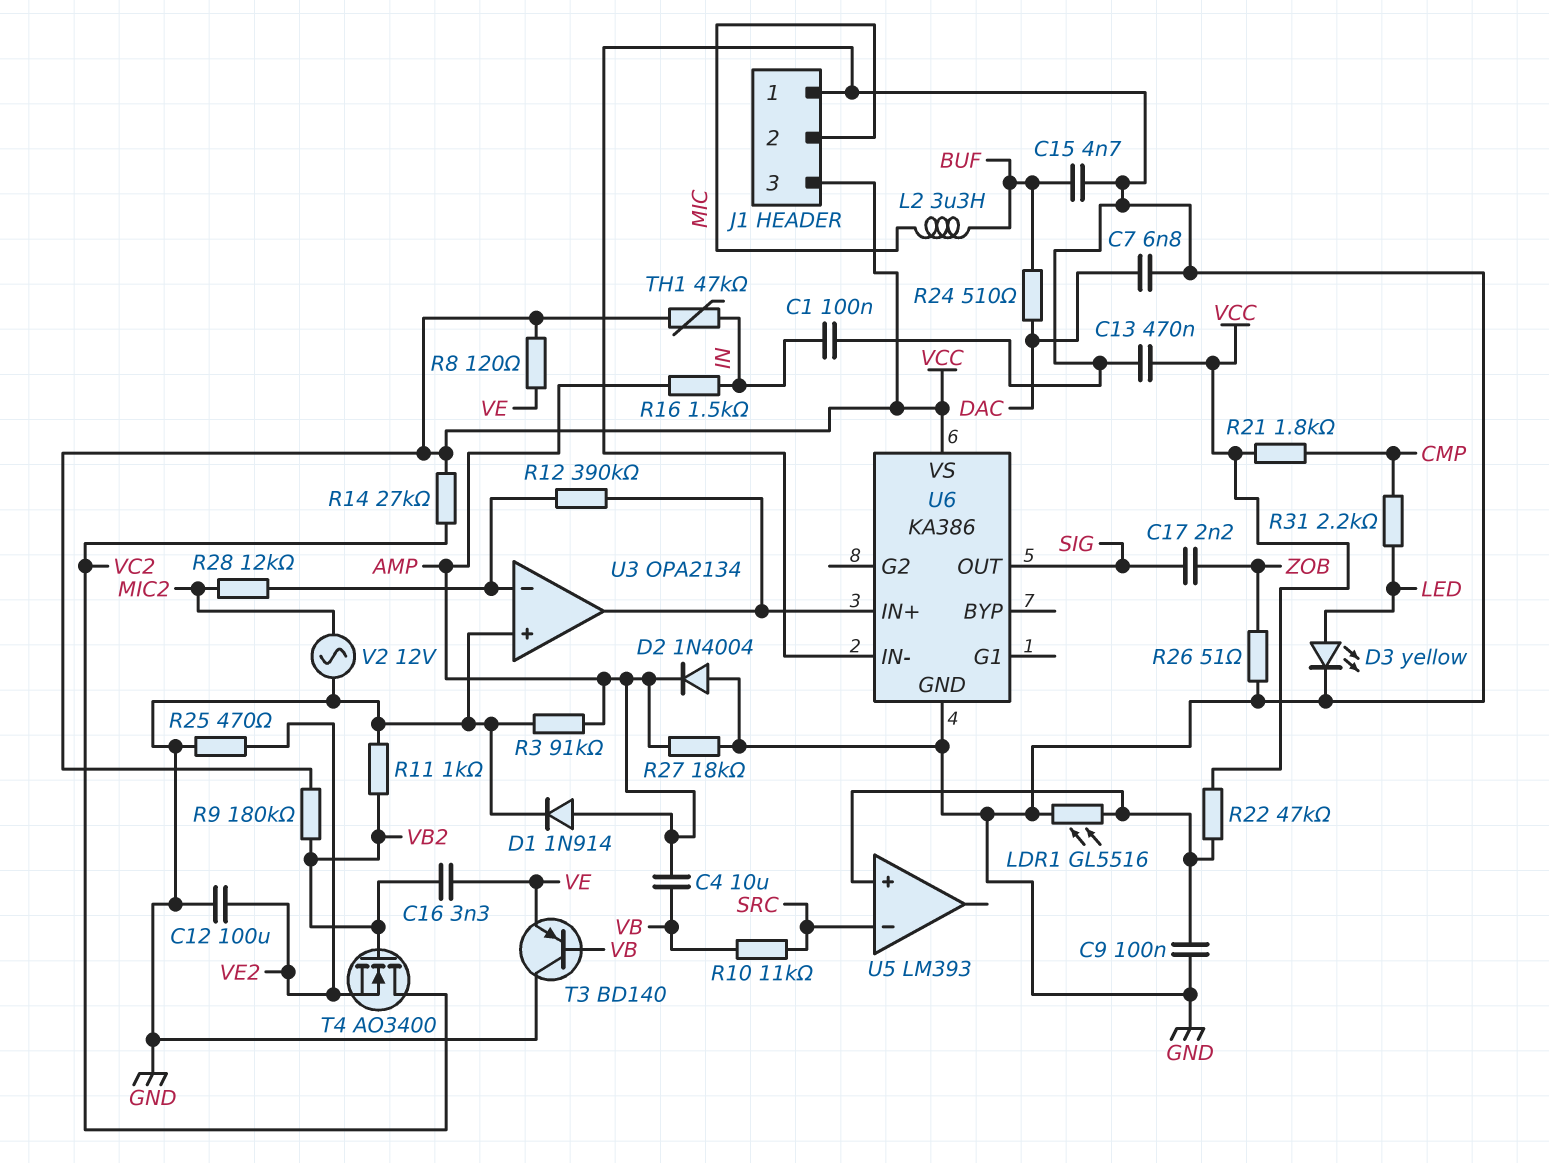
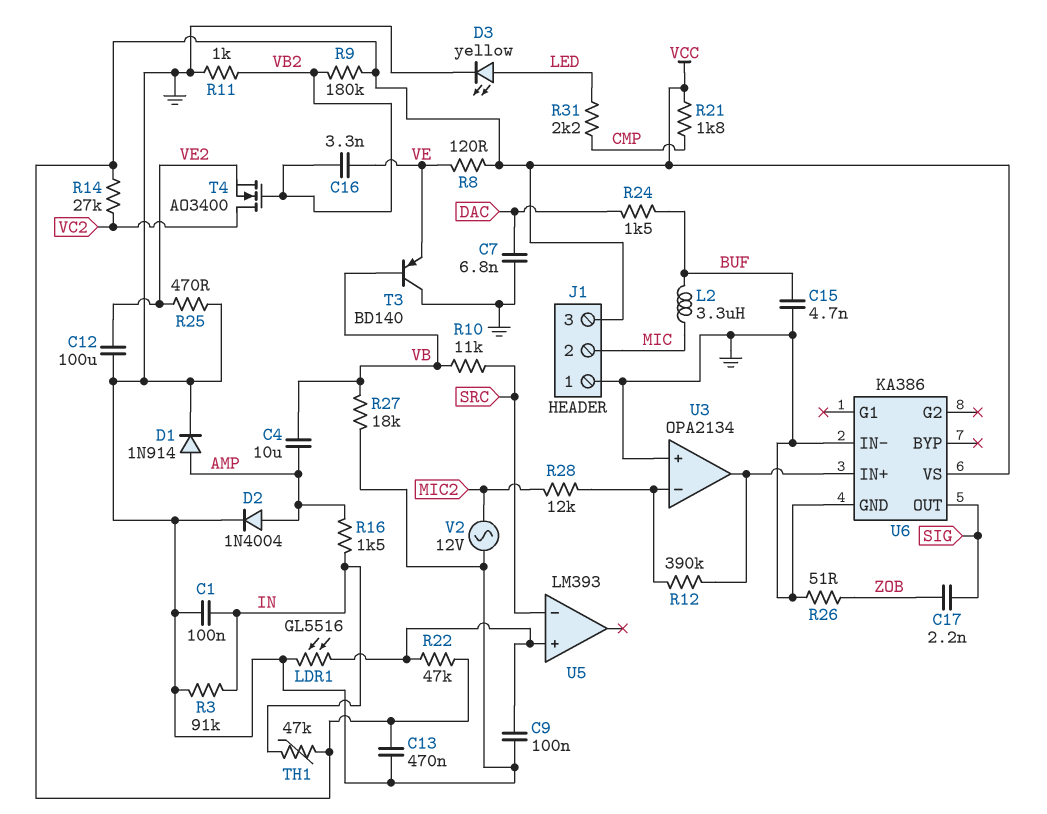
D2: diode 1N4004 (A GND, K AMP) -> diode 1N4004 (A AMP, K GND)
R3: 91k (AMP, GND) -> 91k (GND, IN)
R24: 510 (BUF, DAC) -> 1.5k (BUF, DAC)
R27: 18k (AMP, GND) -> 18k (GND, VB)

